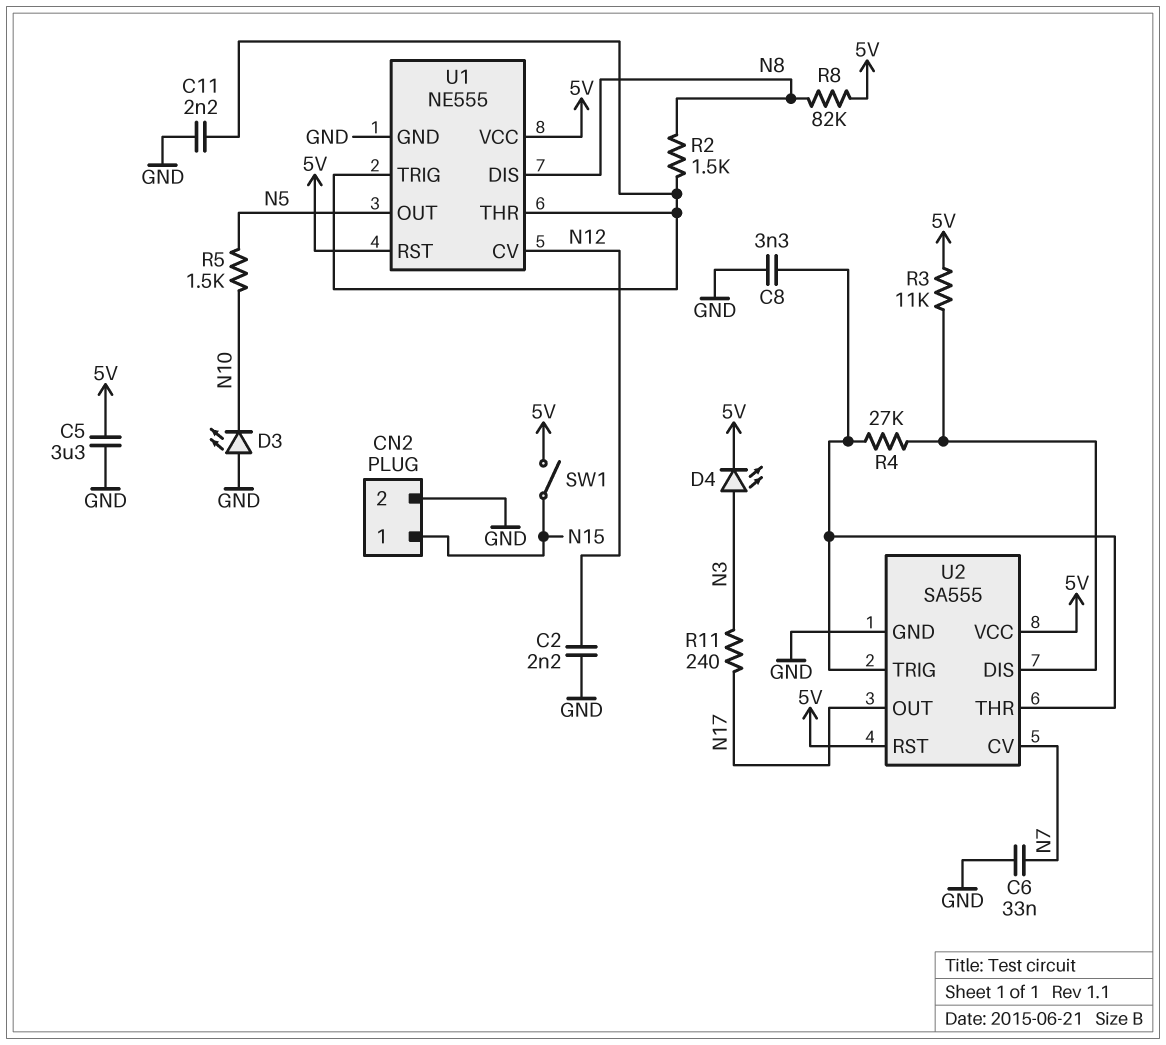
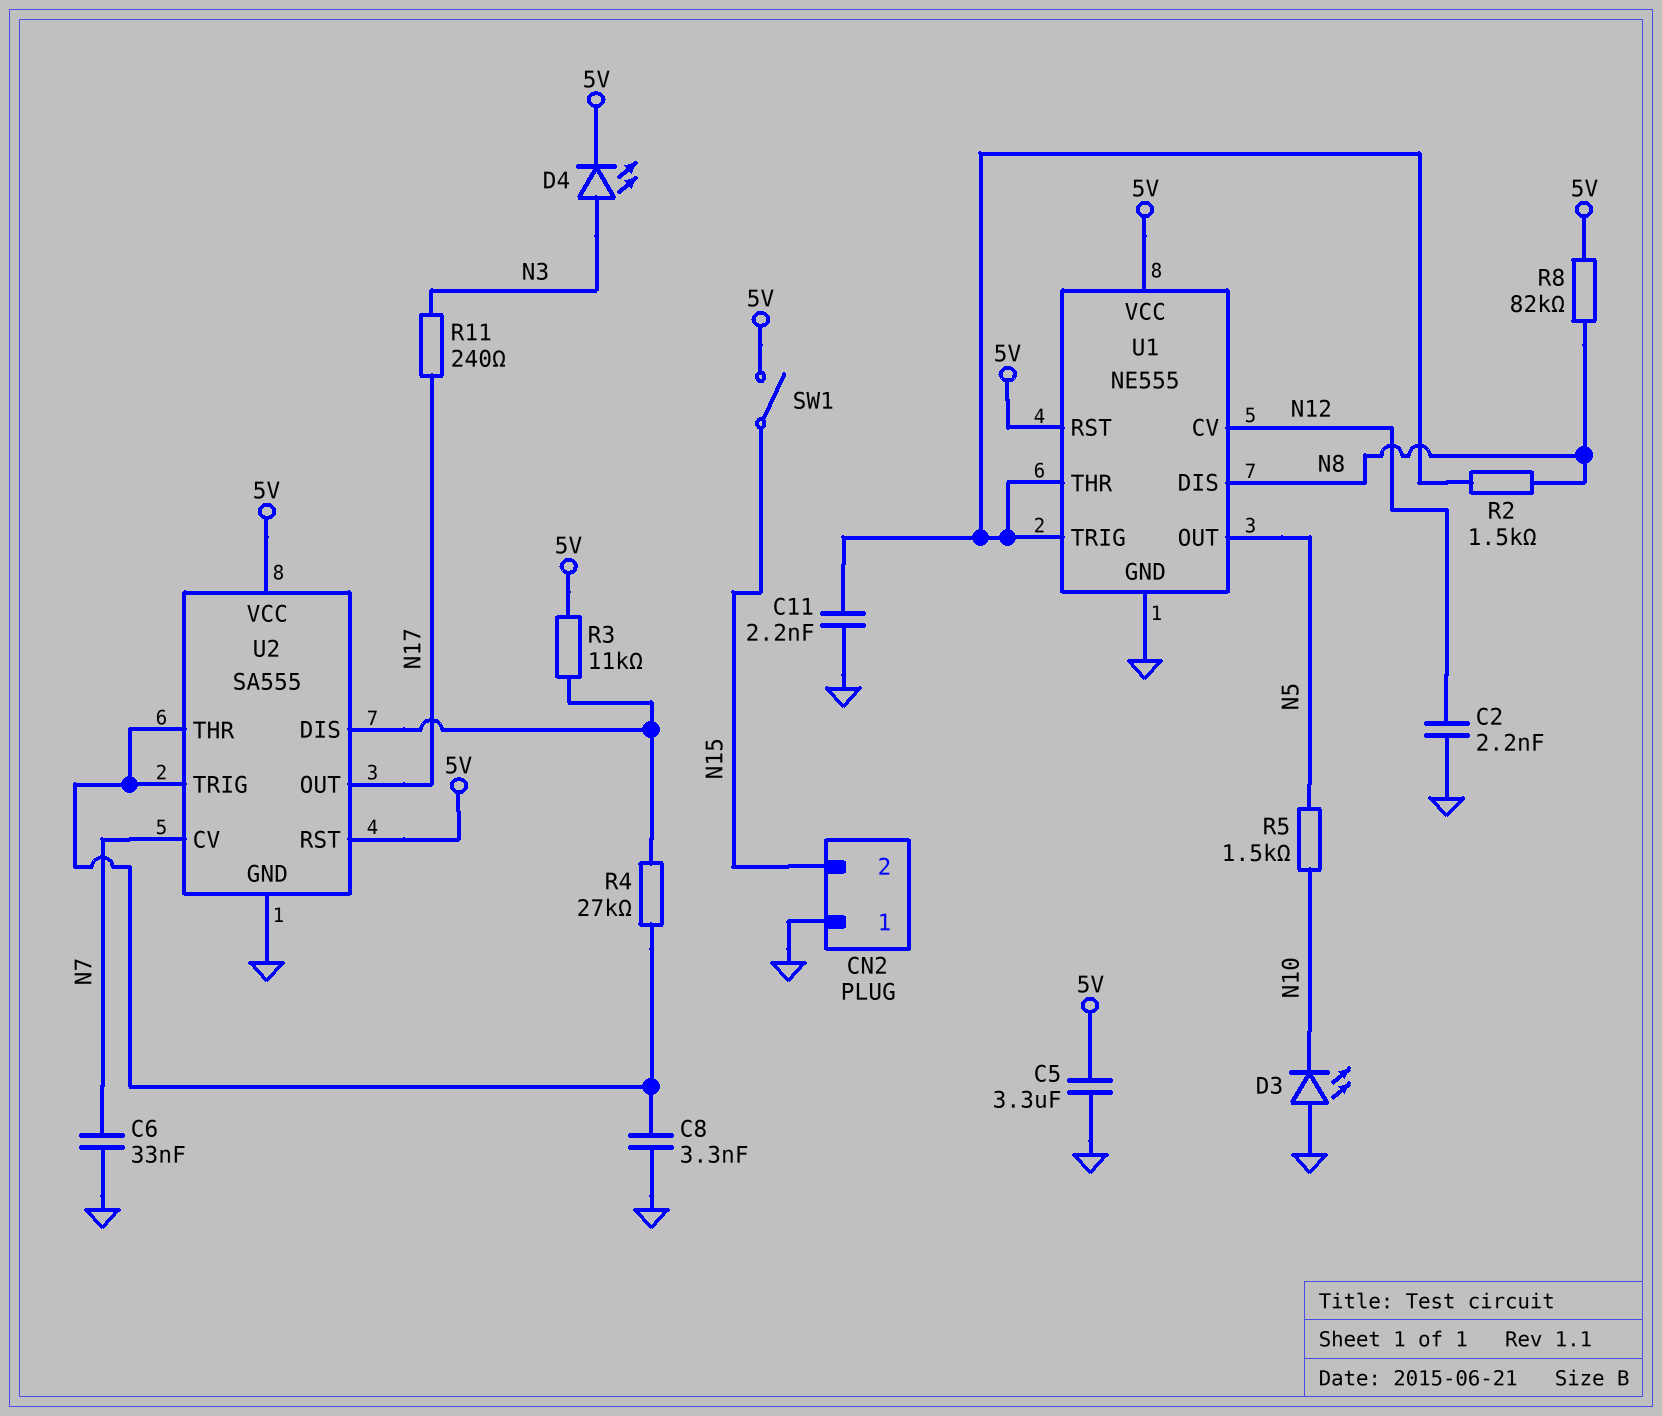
CN2 pin 1: N15 -> GND
CN2 pin 2: GND -> N15

